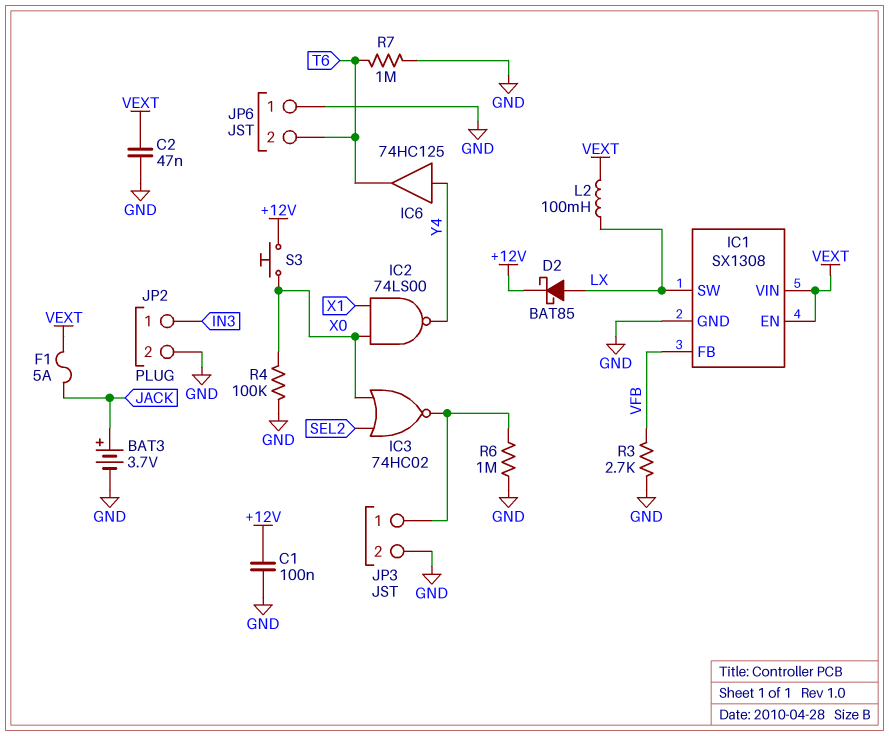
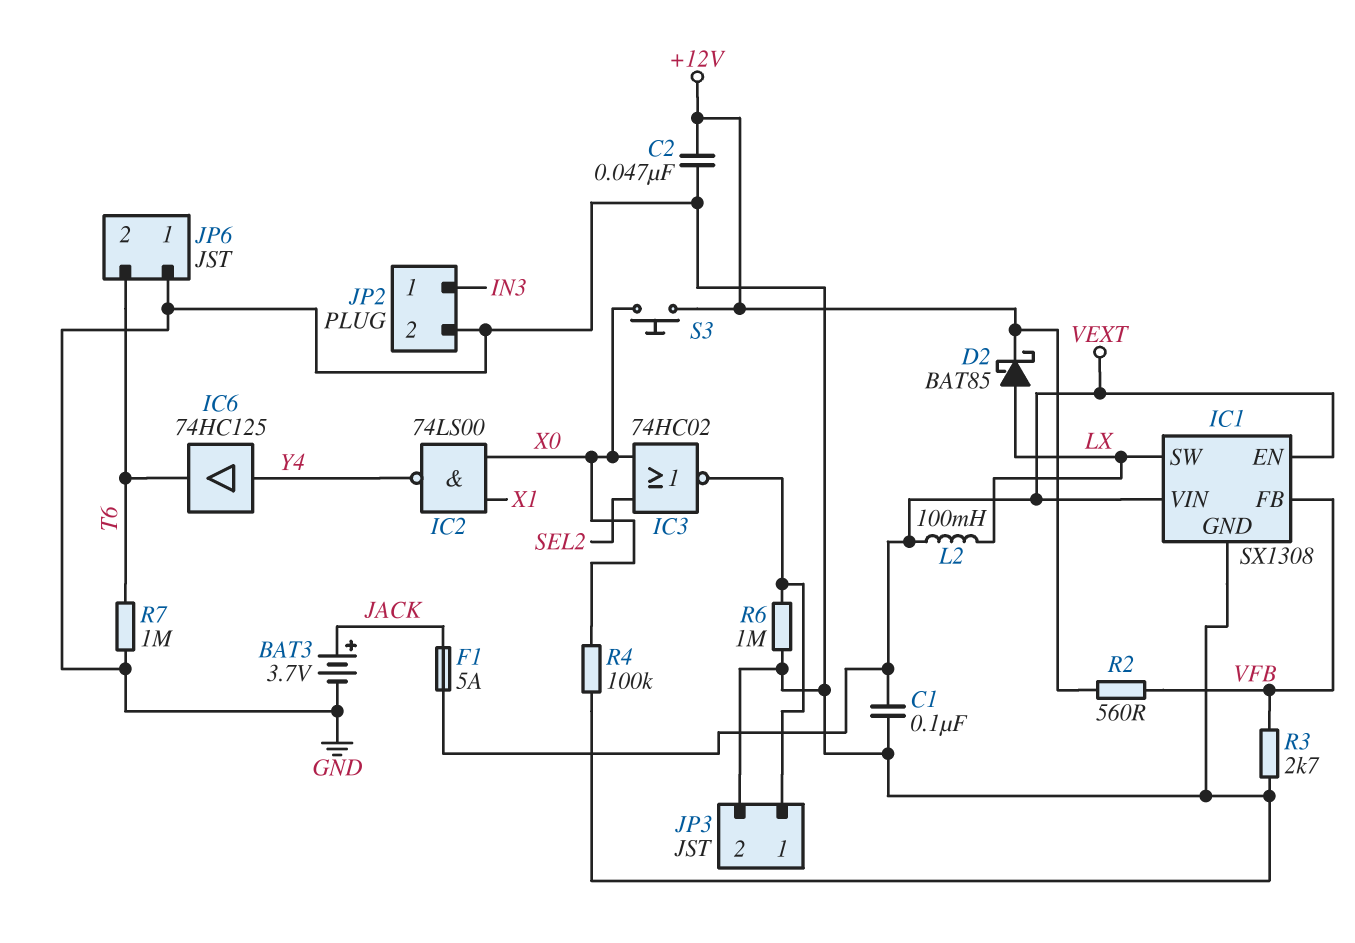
C1: 100nF (+12V, GND) -> 100nF (GND, VEXT)
C2: 47nF (GND, VEXT) -> 47nF (+12V, GND)
R2: none -> 560 (+12V, VFB)

